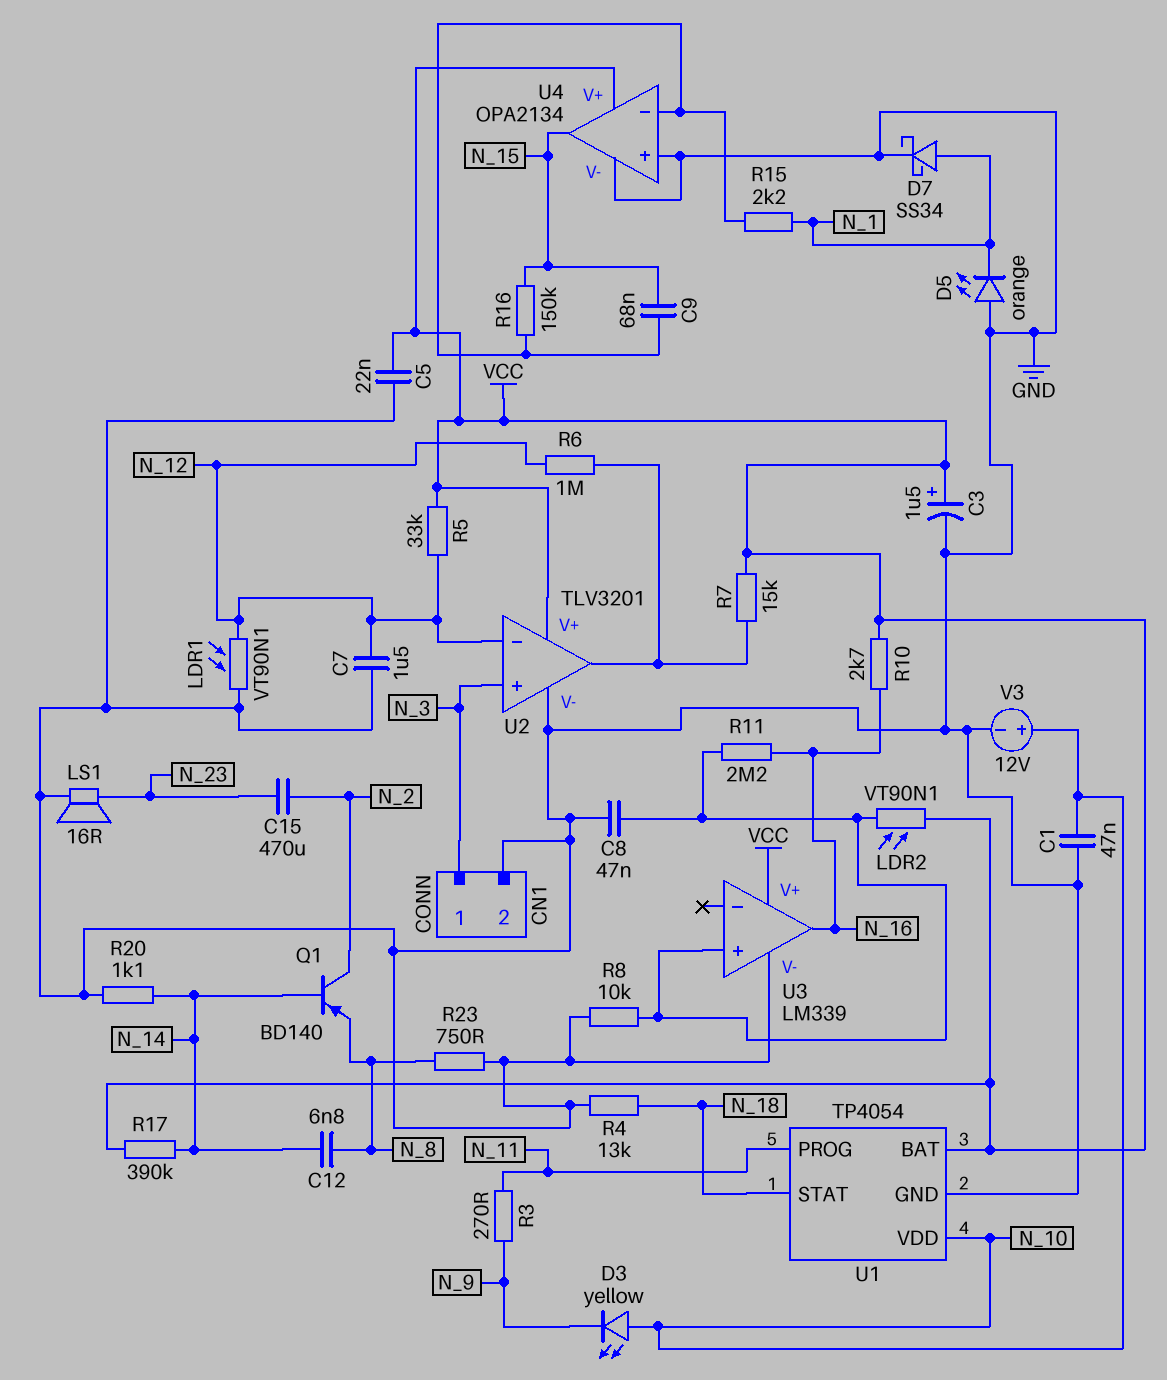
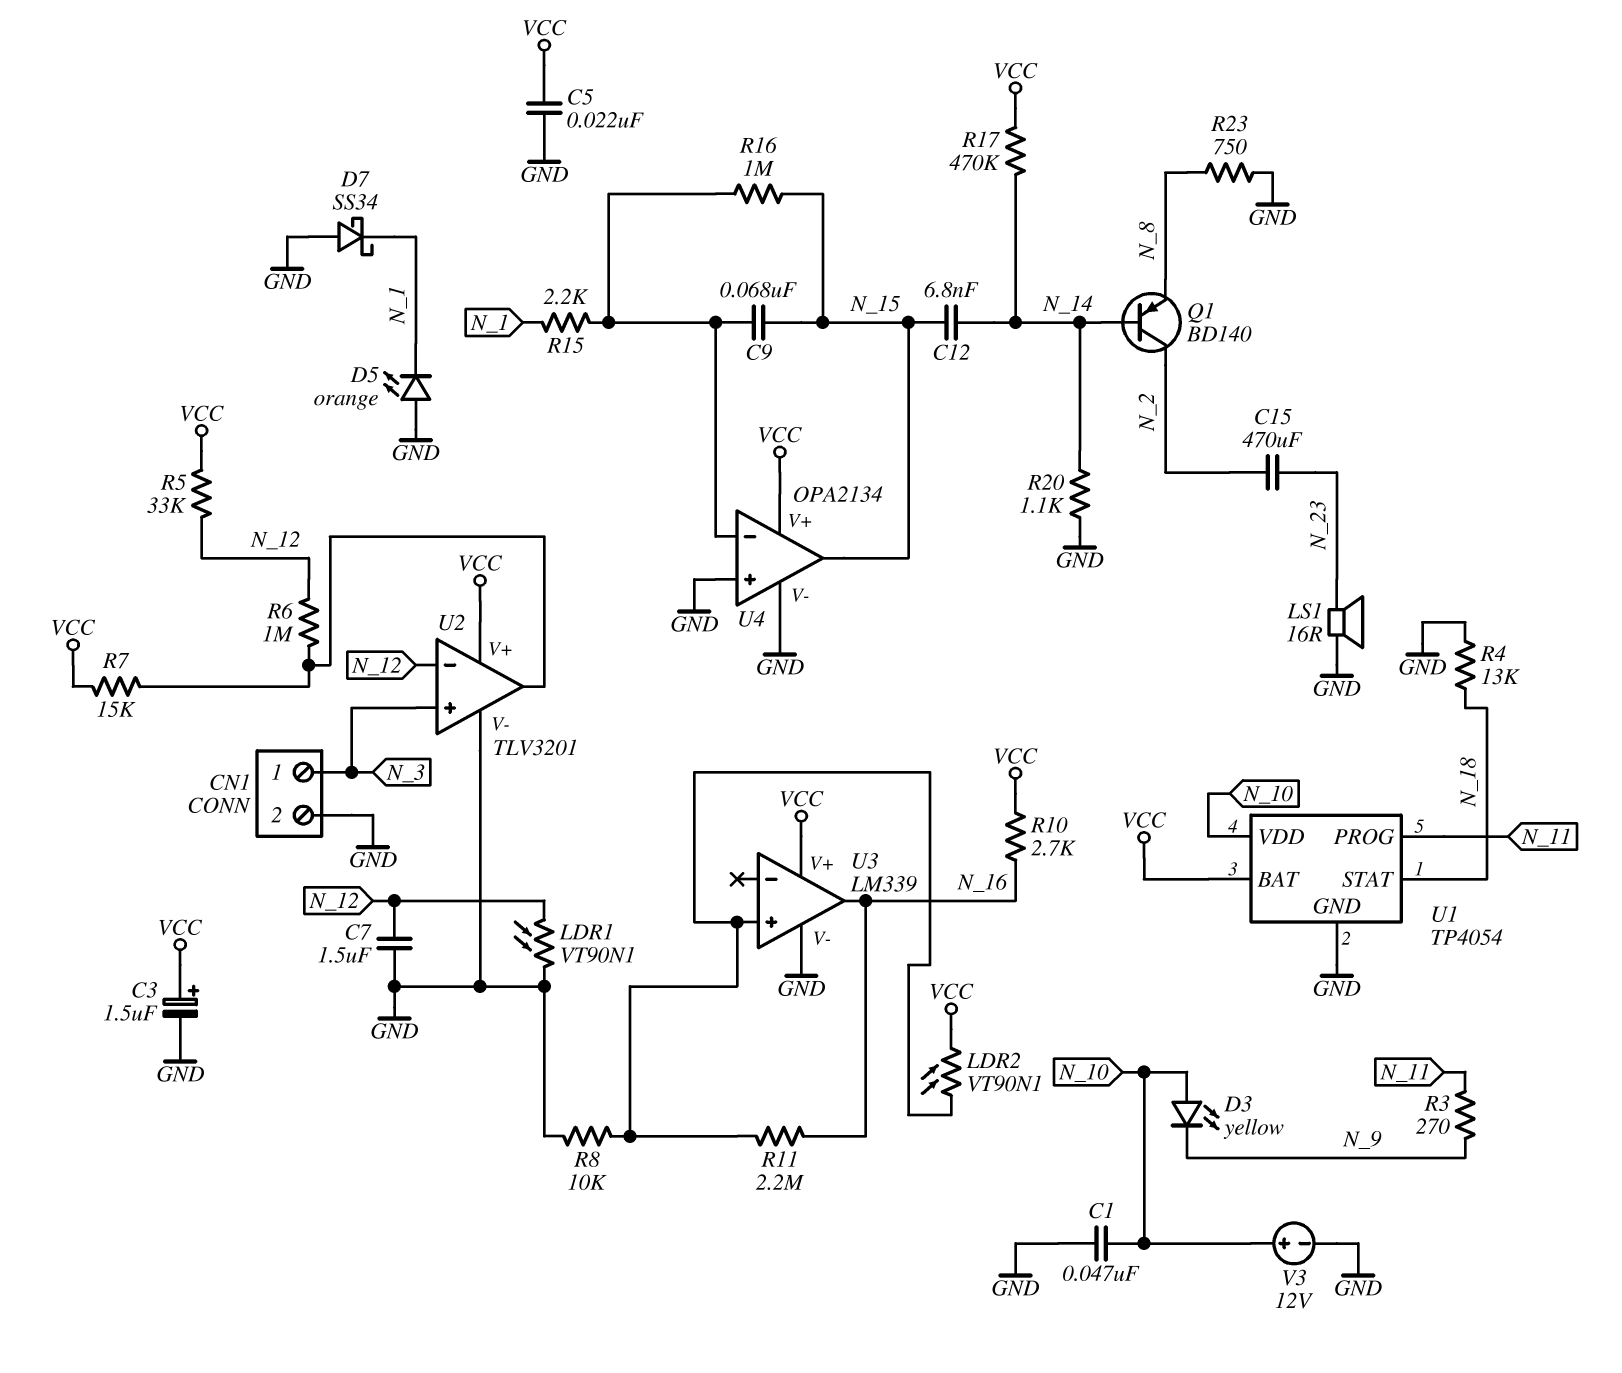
C8: 47nF (GND, U3/in+) -> none
C12: 6.8nF (N_8, N_14) -> 6.8nF (N_14, N_15)
D7: schottky SS34 (A N_1, K GND) -> schottky SS34 (A GND, K N_1)
R16: 150k (N_15, U4/in-) -> 1M (N_15, U4/in-)
R17: 390k (N_14, VCC) -> 470k (N_14, VCC)

